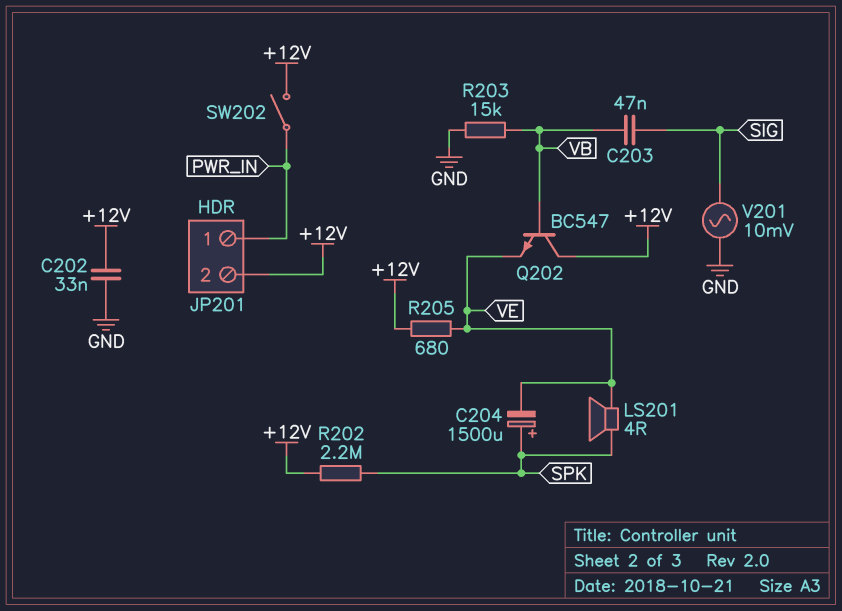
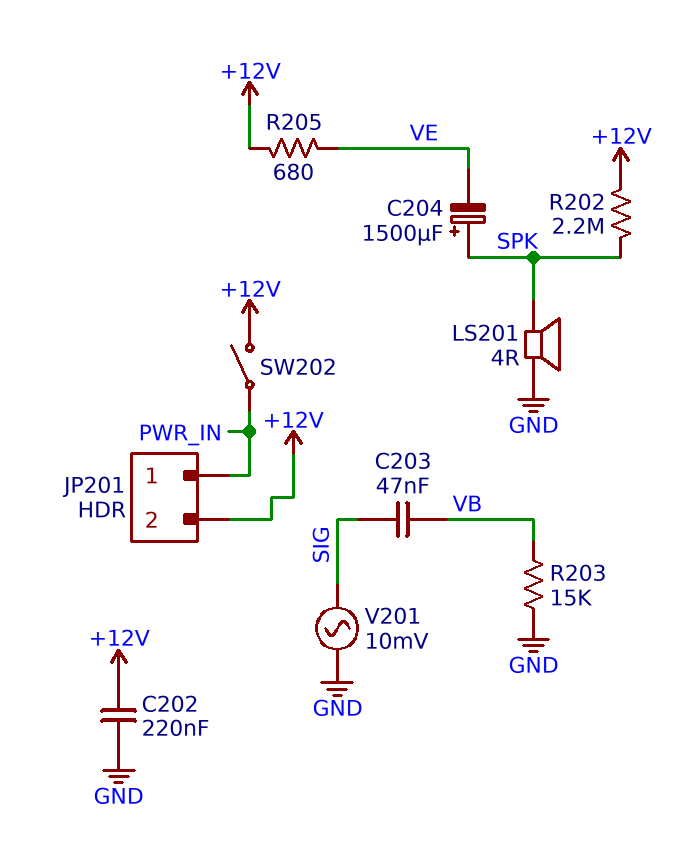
C202: 33nF (+12V, GND) -> 220nF (+12V, GND)
LS201: speaker 4R (SPK, VE) -> speaker 4R (GND, SPK)
Q202: NPN BC547 (B VB, C +12V, E VE) -> none

